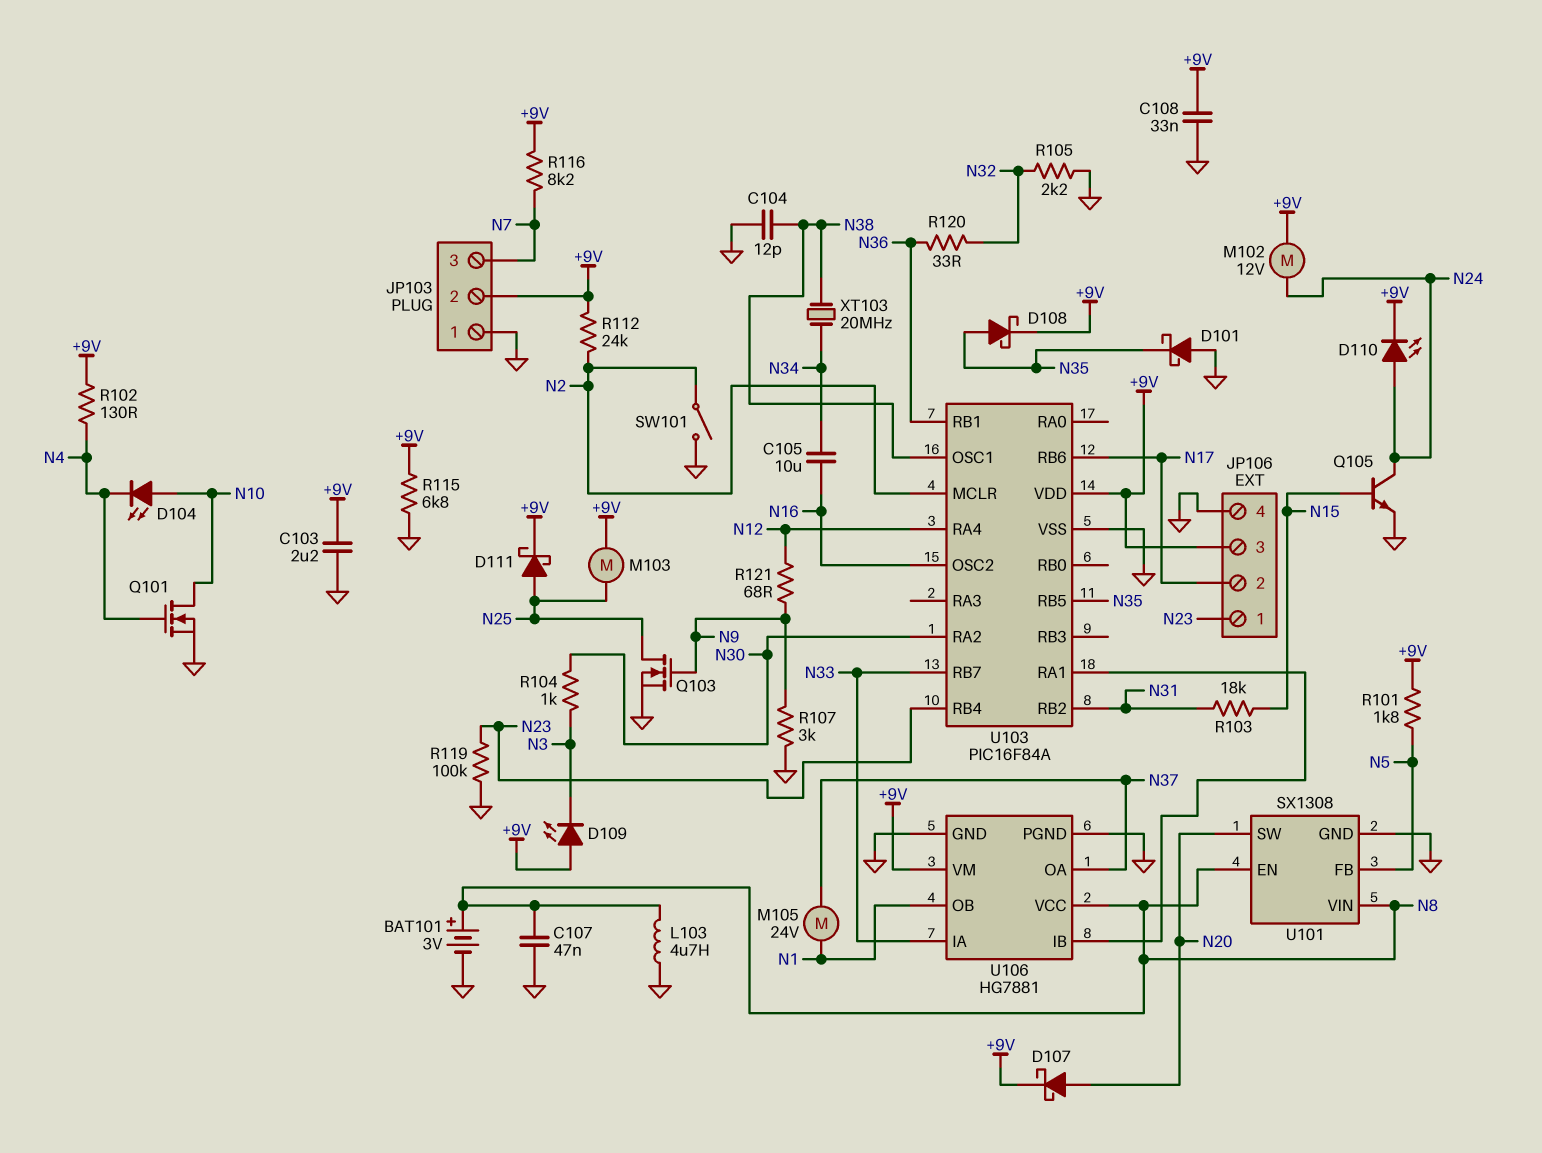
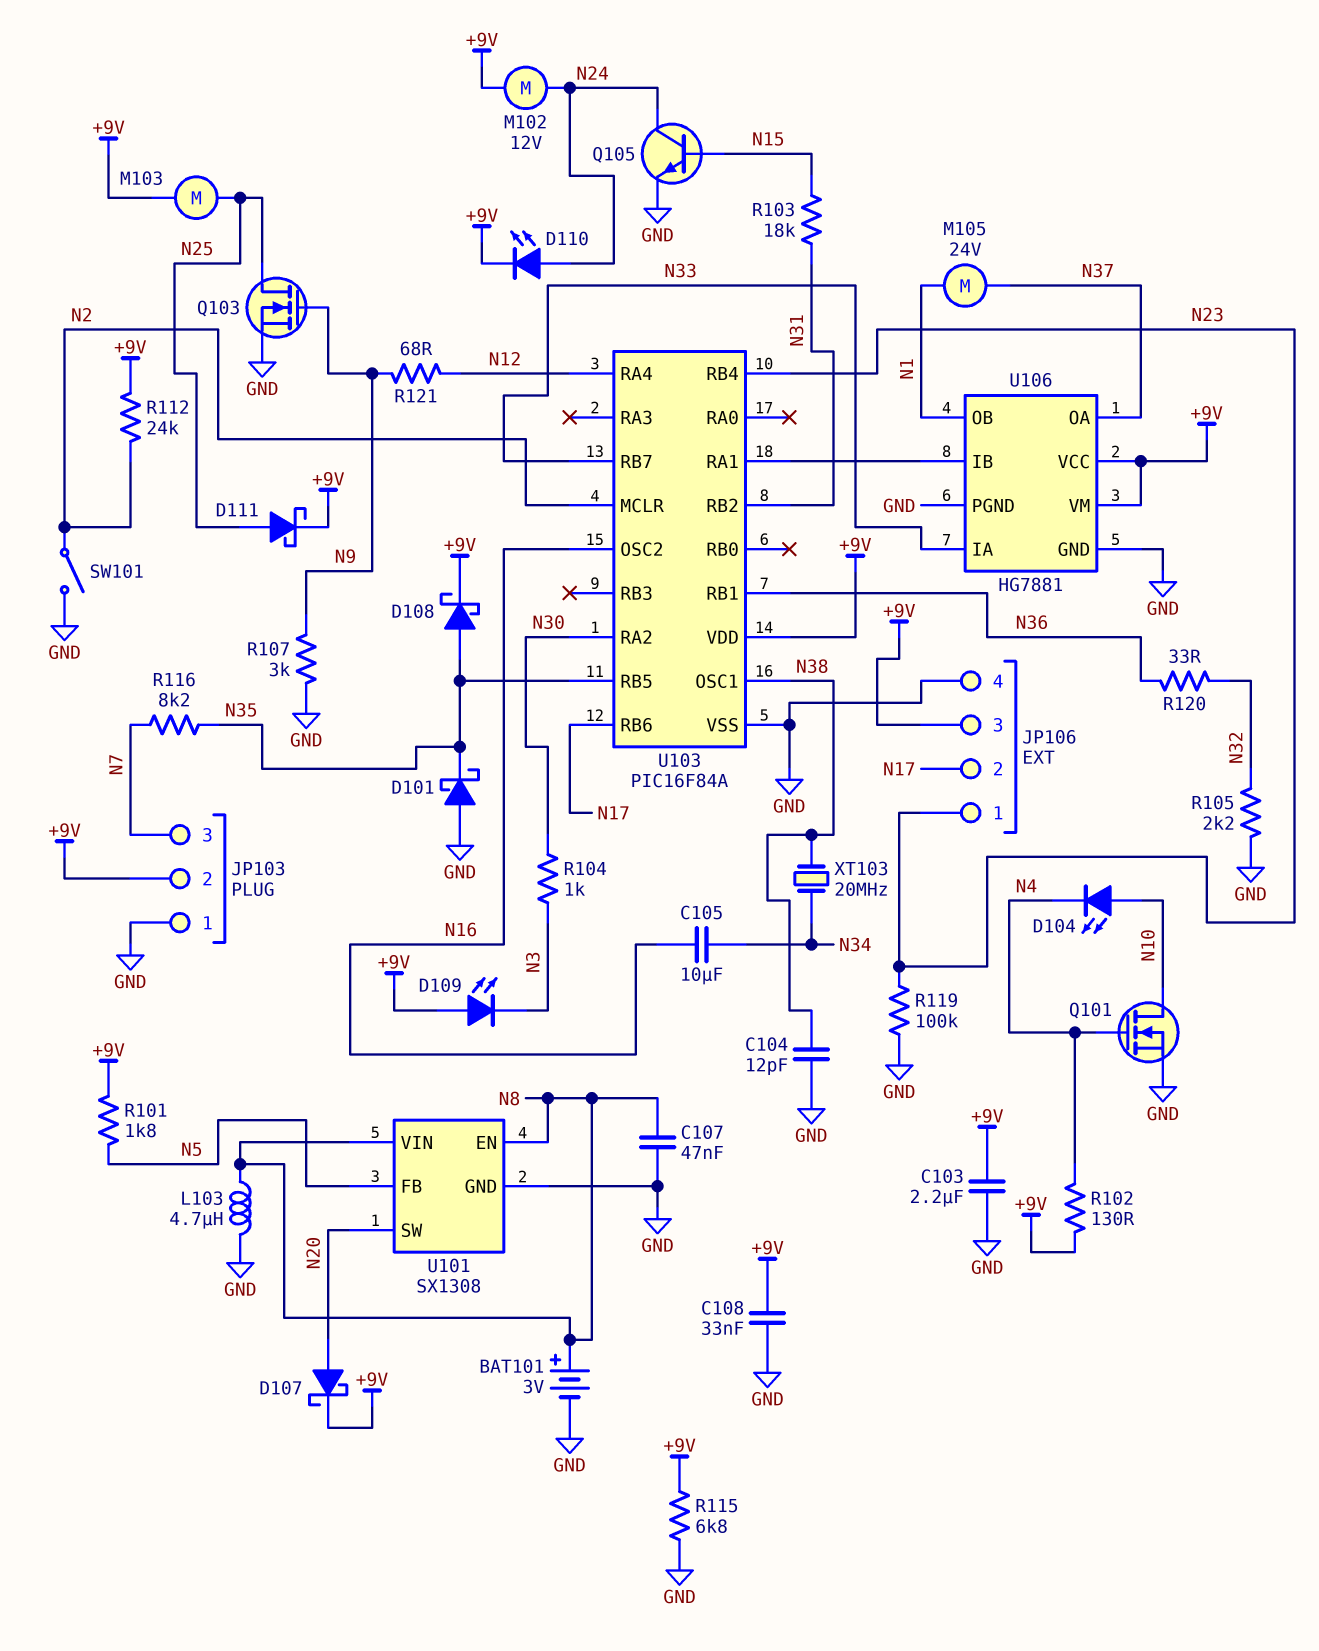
R116: 8.2k (+9V, N7) -> 8.2k (N7, N35)
U106 pin VCC: N8 -> +9V

